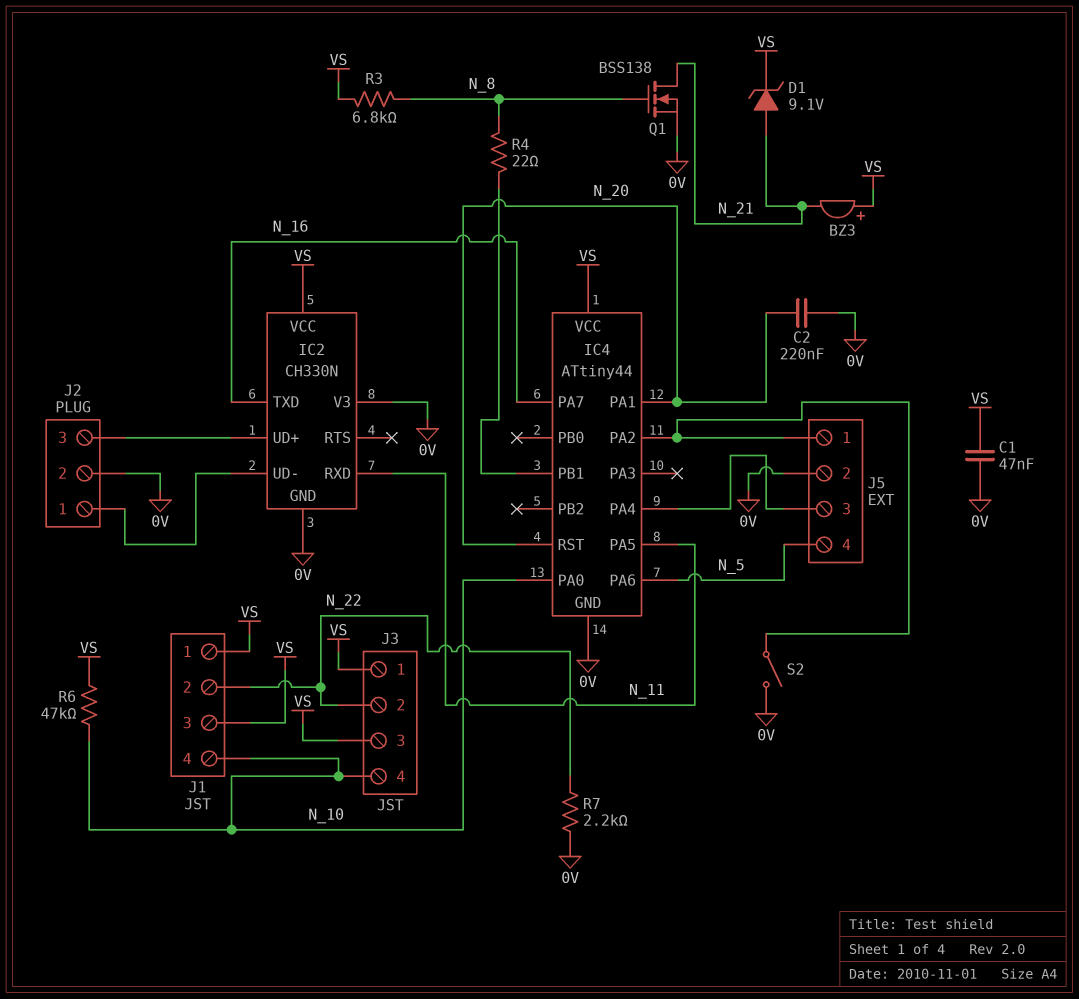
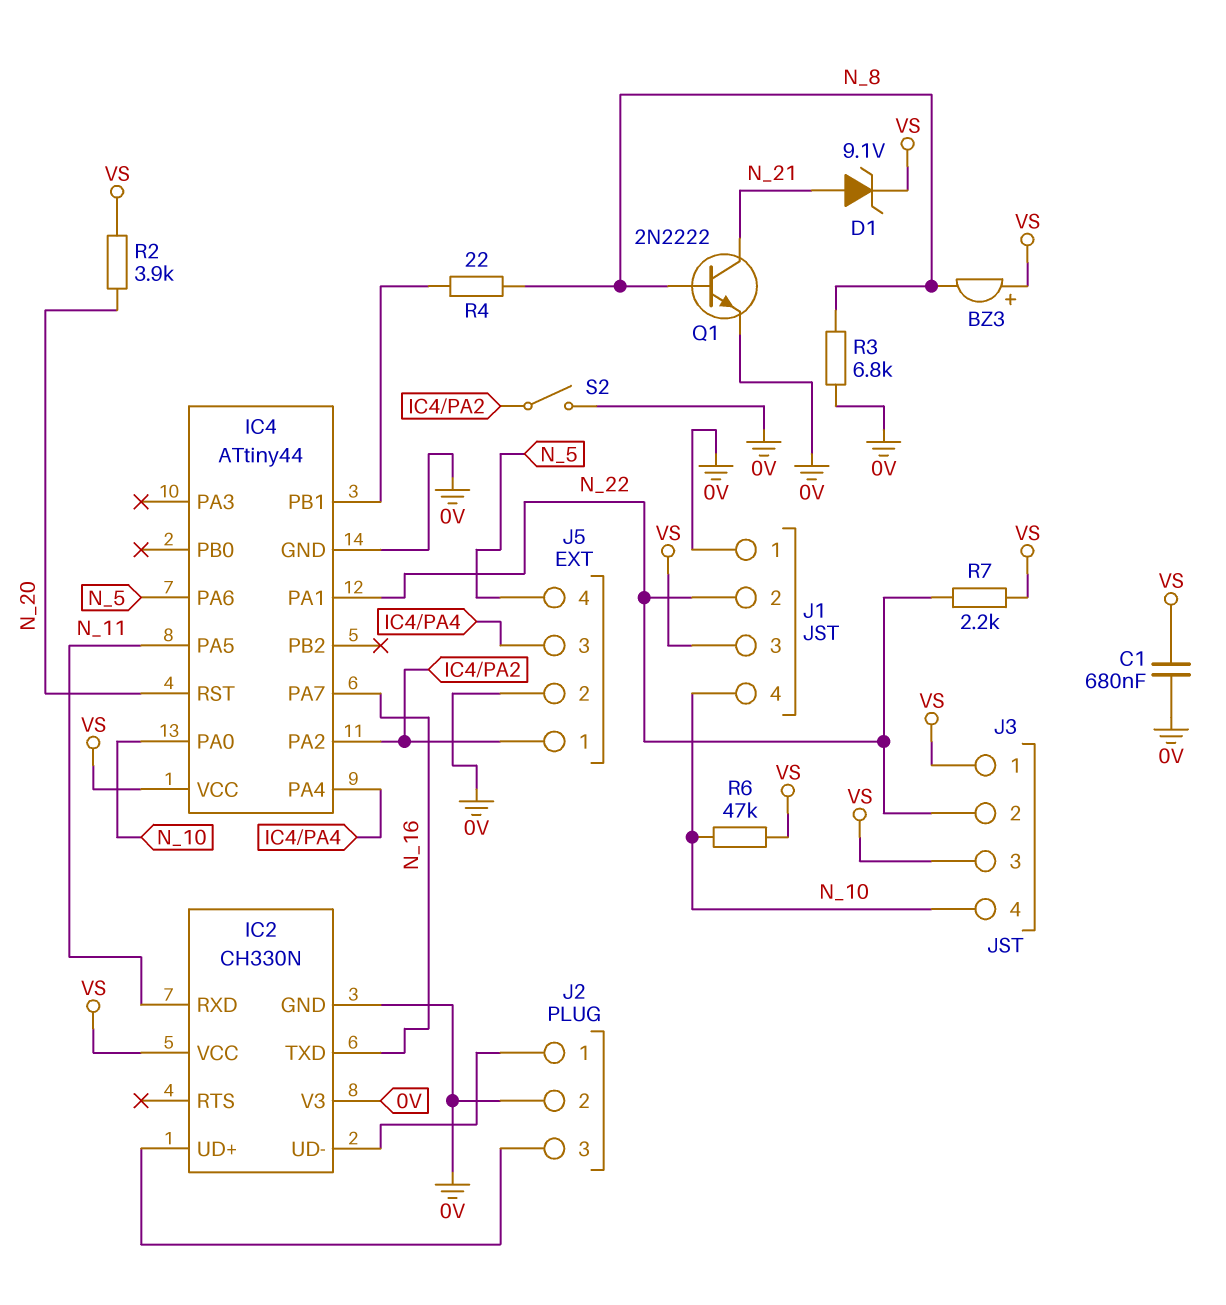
BZ3: buzzer (plus VS, minus N_21) -> buzzer (plus VS, minus N_8)
C1: 47nF (0V, VS) -> 680nF (0V, VS)
C2: 220nF (0V, N_20) -> none
IC4 pin PA1: N_20 -> N_22
J1 pin 1: VS -> 0V
Q1: NMOS BSS138 (G N_8, D N_21, S 0V) -> NPN 2N2222 (B N_8, C N_21, E 0V)
R2: none -> 3.9k (N_20, VS)
R3: 6.8k (N_8, VS) -> 6.8k (0V, N_8)
R7: 2.2k (0V, N_22) -> 2.2k (N_22, VS)

